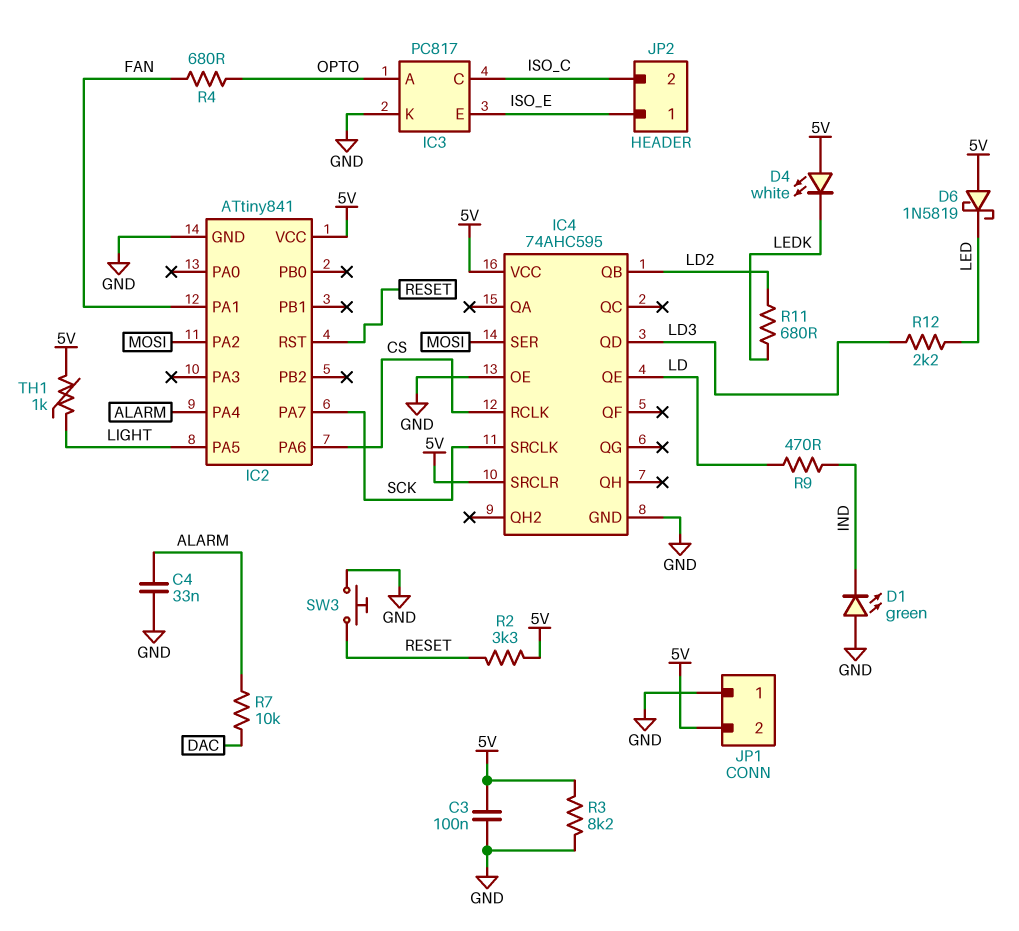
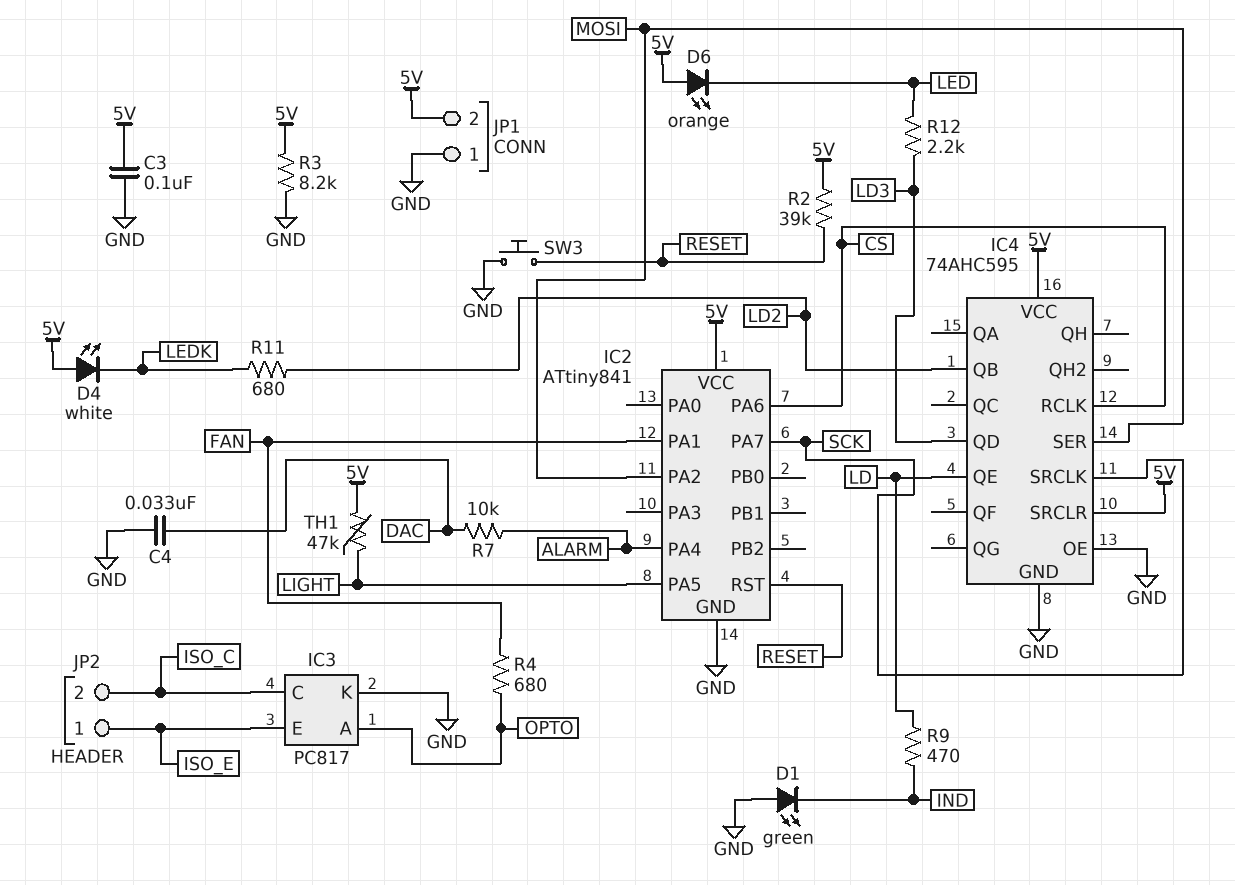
C4: 33nF (ALARM, GND) -> 33nF (DAC, GND)
D6: schottky 1N5819 (A 5V, K LED) -> LED orange (A 5V, K LED)
R2: 3.3k (5V, RESET) -> 39k (5V, RESET)
TH1: 1k (5V, LIGHT) -> 47k (5V, LIGHT)

